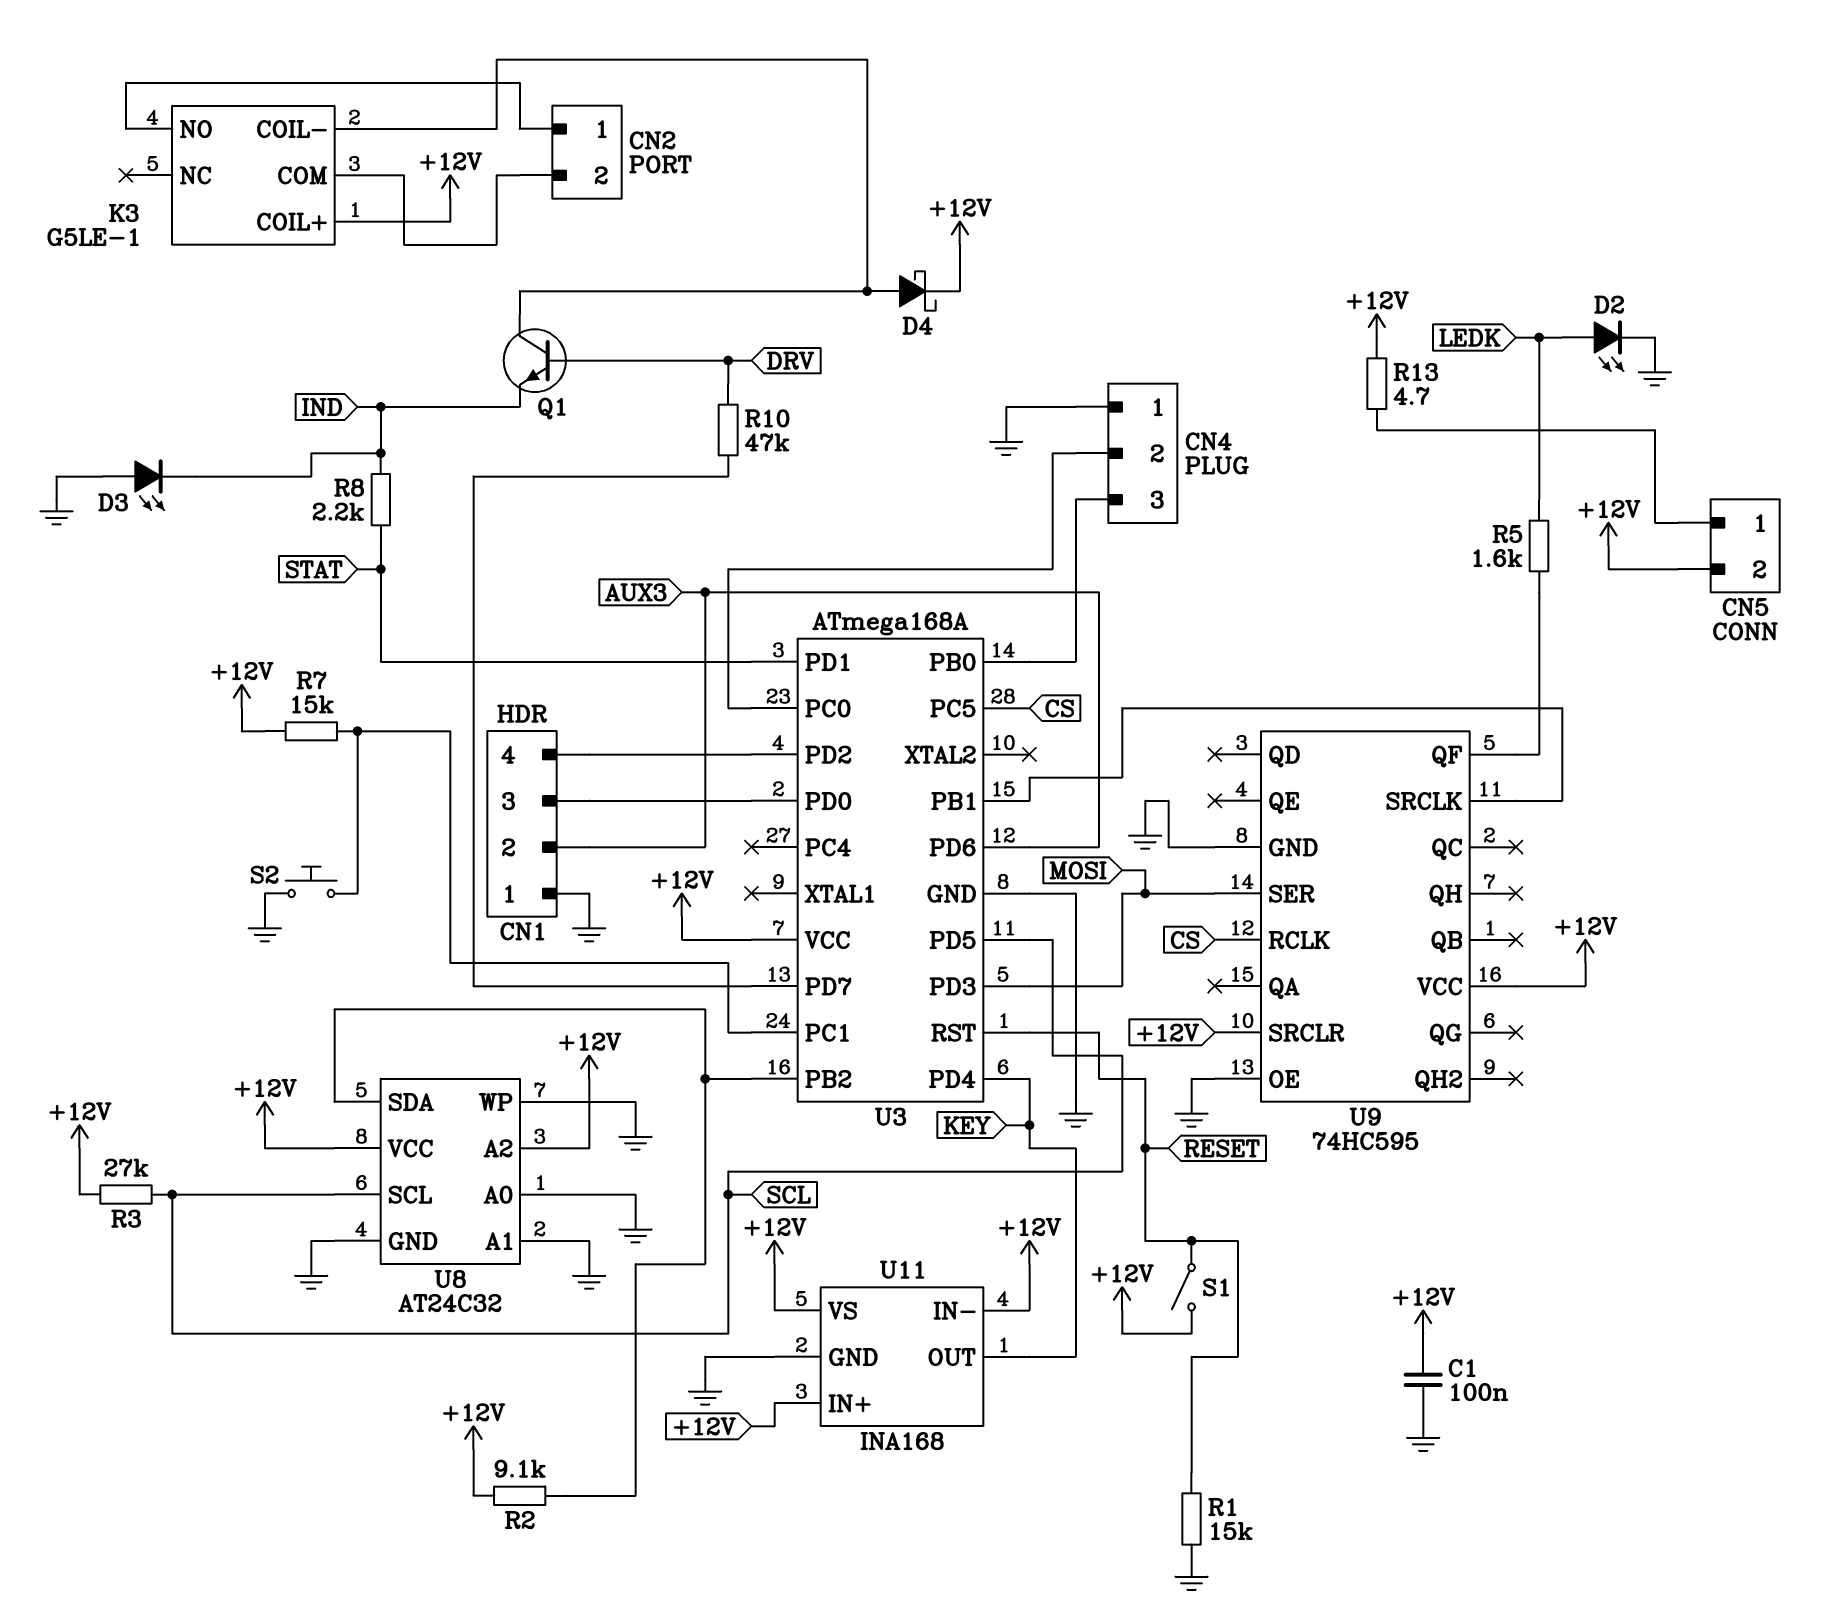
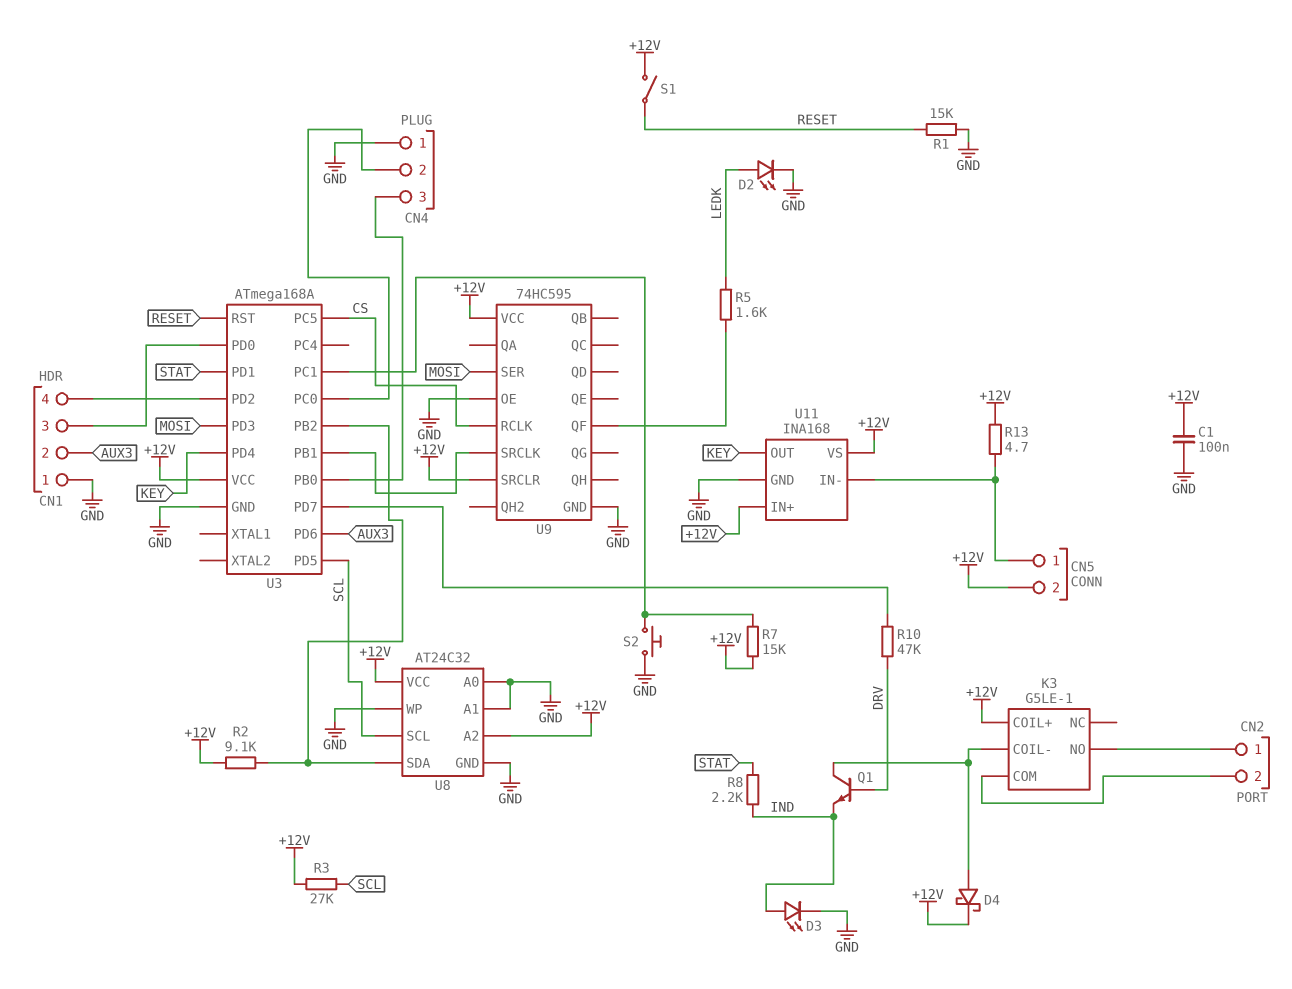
D3: LED (A GND, K IND) -> LED (A IND, K GND)
U11 pin IN-: +12V -> CN5/1

